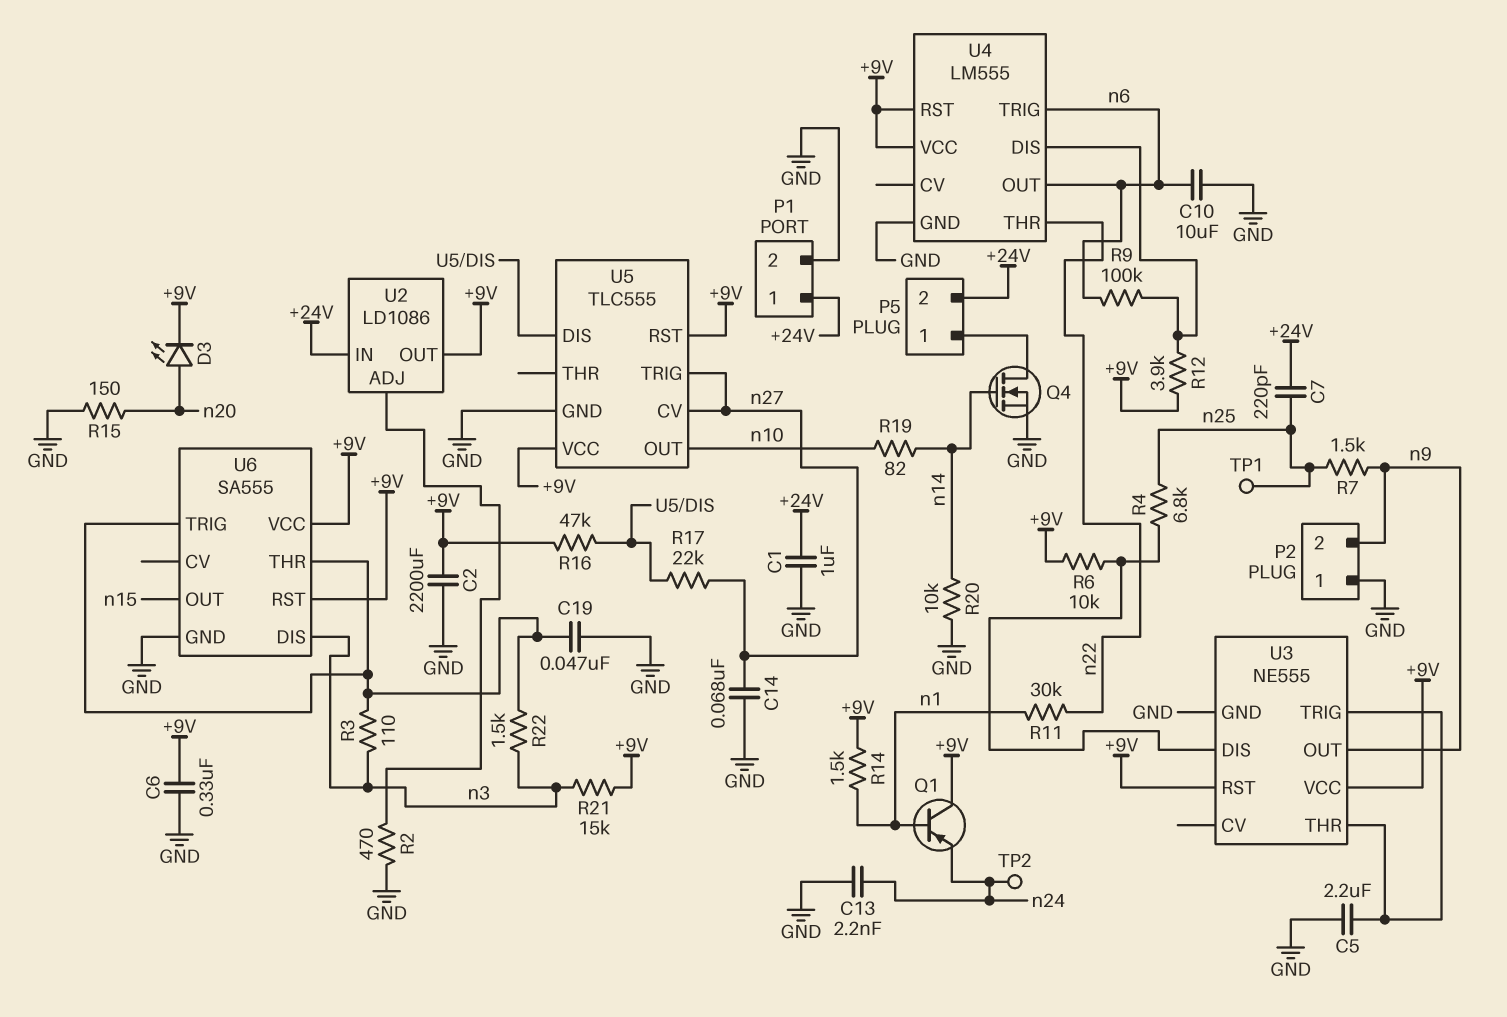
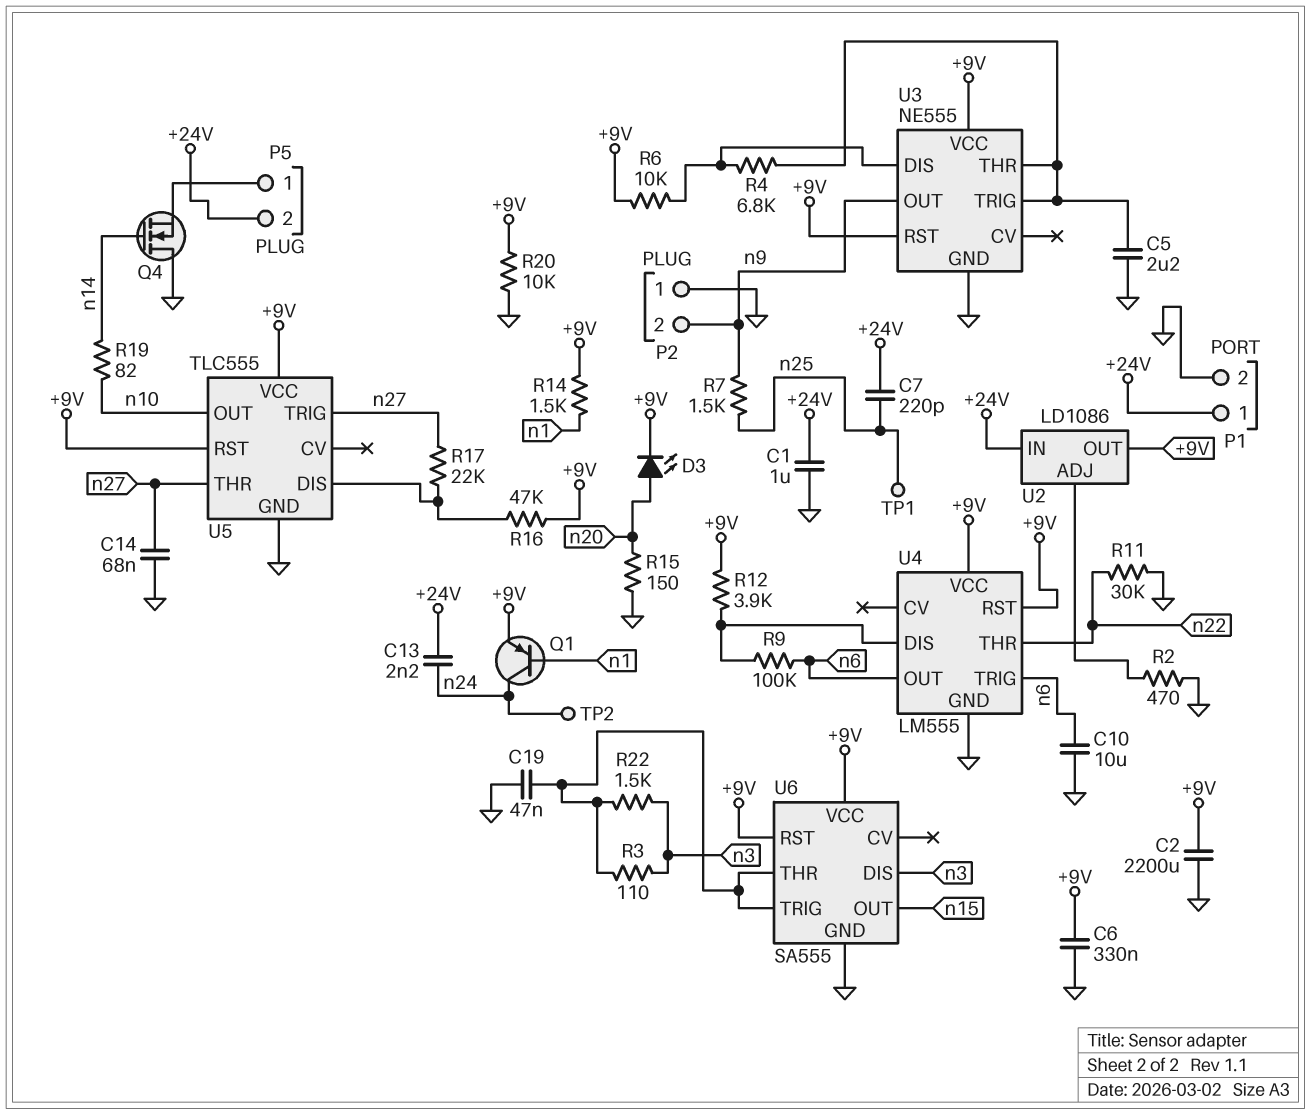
C13: 2.2nF (GND, n24) -> 2.2nF (+24V, n24)
Q1: PNP (B n1, C +9V, E n24) -> PNP (B n1, C n24, E +9V)
Q4: NMOS (G n14, D P5/1, S GND) -> NMOS (G n14, D GND, S P5/1)
R4: 6.8k (U3/DIS, n25) -> 6.8k (U3/DIS, U3/THR)
R11: 30k (n1, n22) -> 30k (GND, n22)
R20: 10k (GND, n14) -> 10k (+9V, GND)
R21: 15k (+9V, n3) -> none
U5 pin CV: n27 -> none
U5 pin THR: none -> n27

